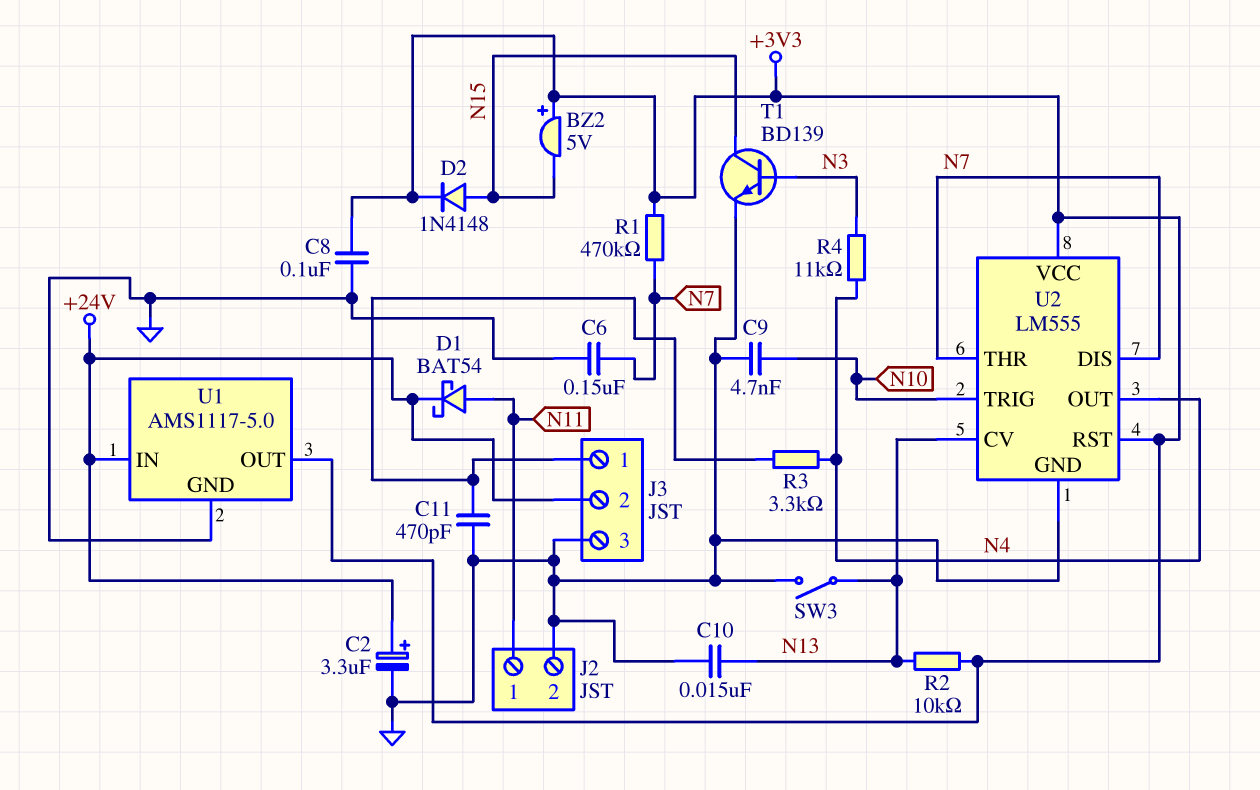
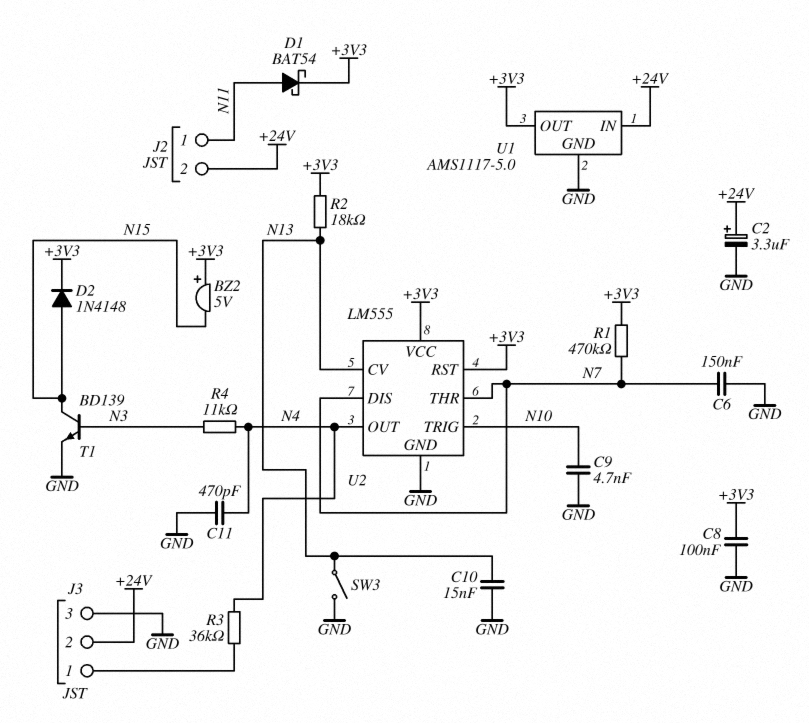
C11: 470pF (GND, J3/1) -> 470pF (GND, N4)
D1: schottky BAT54 (A N11, K +24V) -> schottky BAT54 (A N11, K +3V3)
J2 pin 2: GND -> +24V
R2: 10k (+3V3, N13) -> 18k (+3V3, N13)
R3: 3.3k (J3/1, N4) -> 36k (J3/1, N4)

